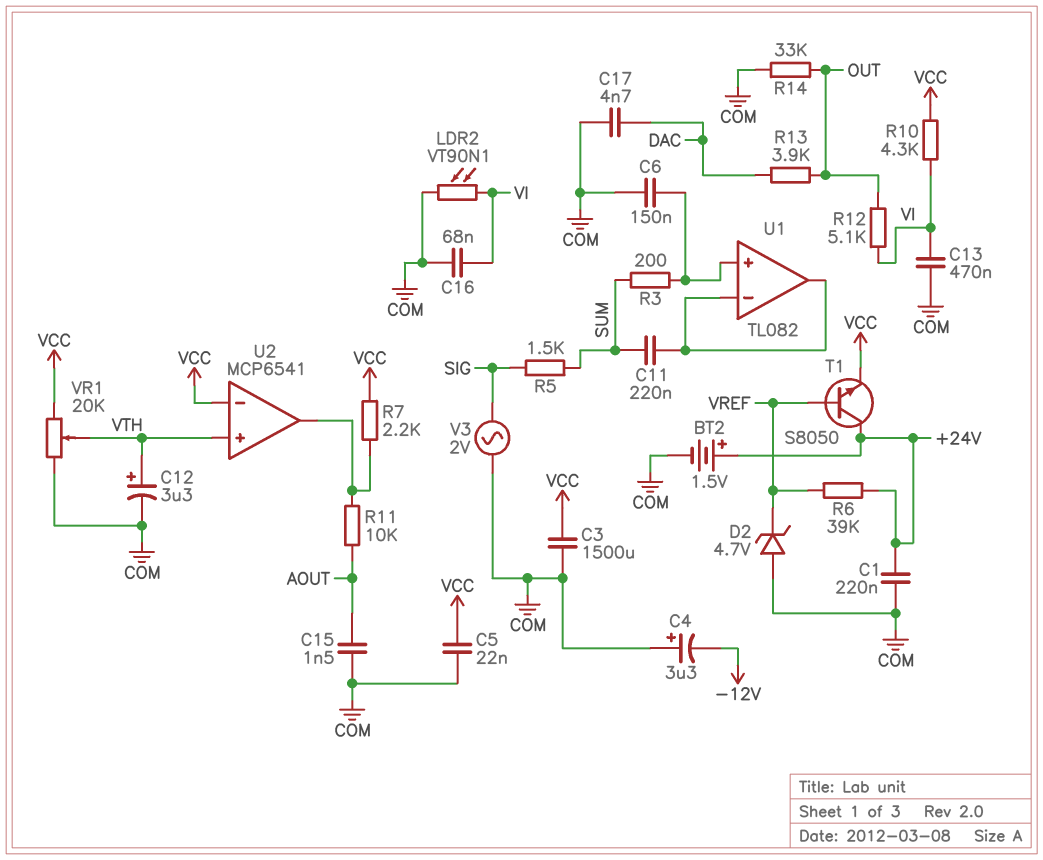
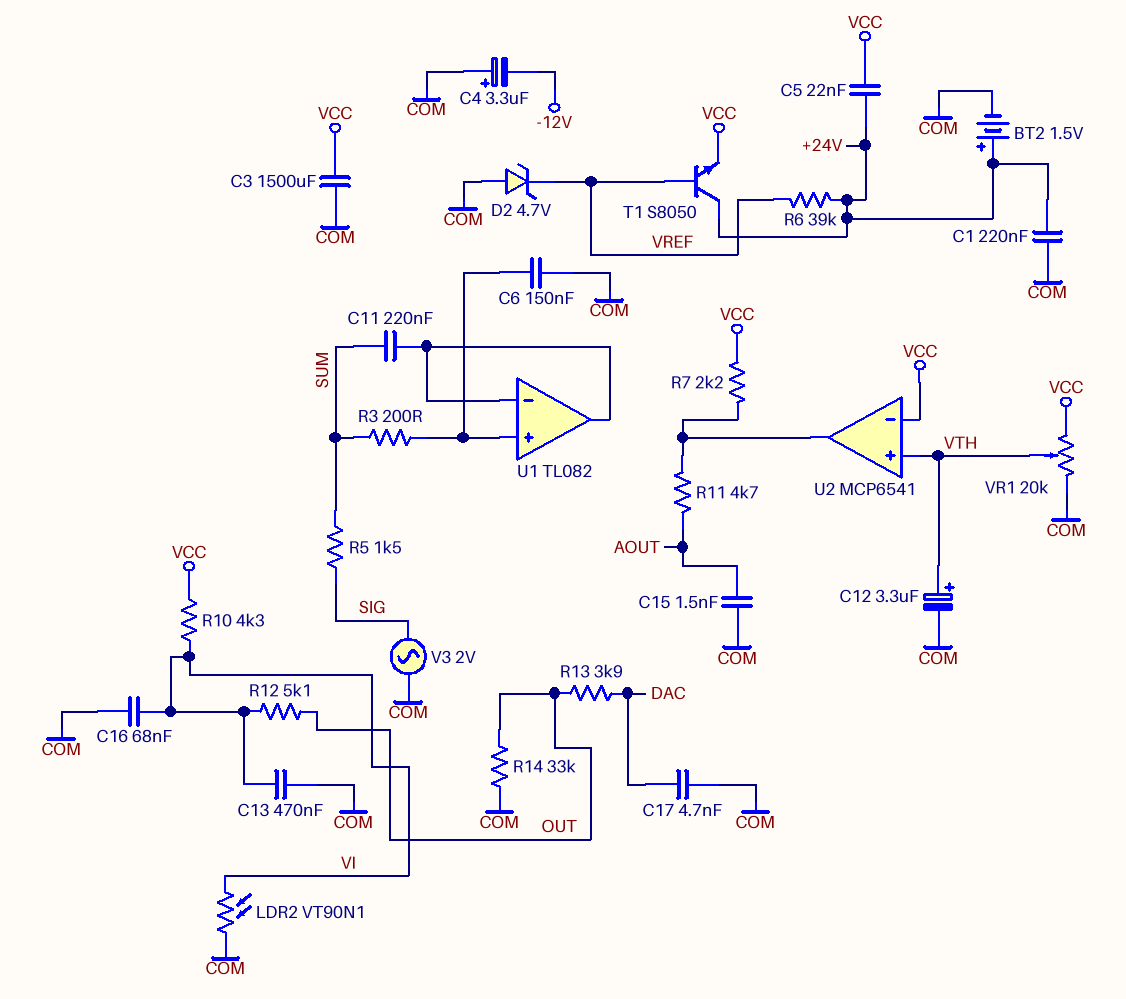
C5: 22nF (COM, VCC) -> 22nF (+24V, VCC)
R11: 10k (AOUT, U2/out) -> 4.7k (AOUT, U2/out)

